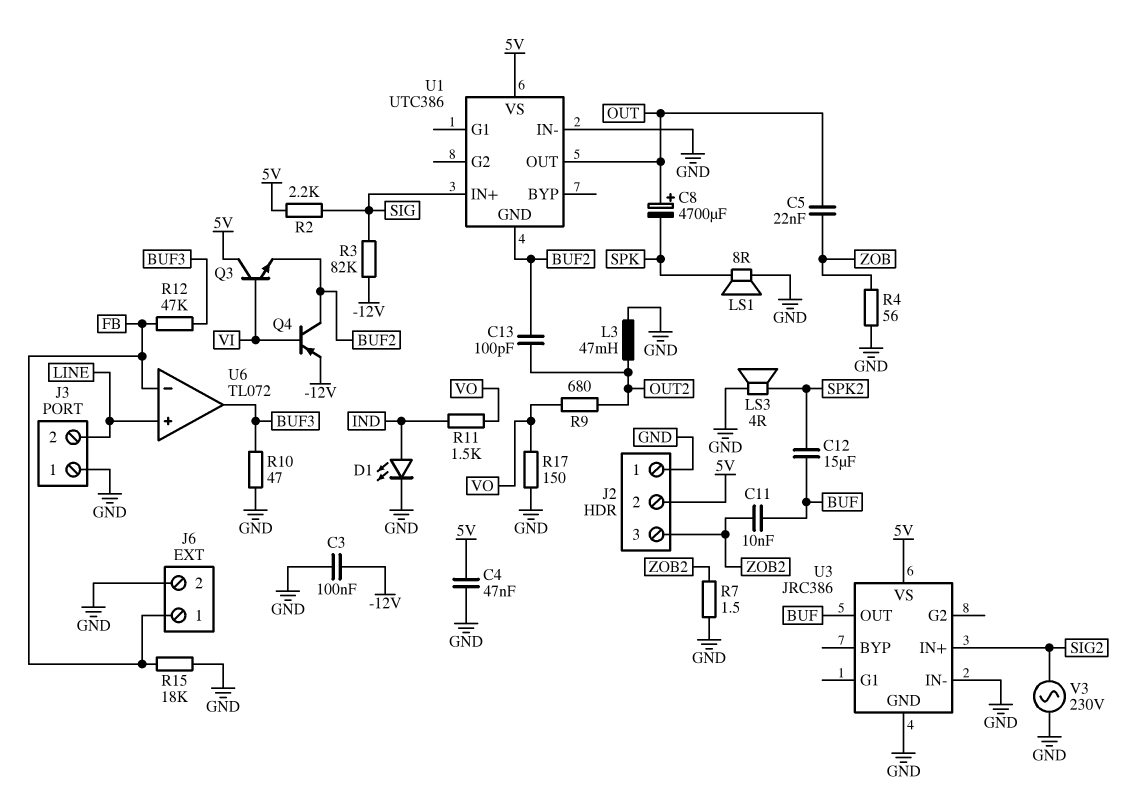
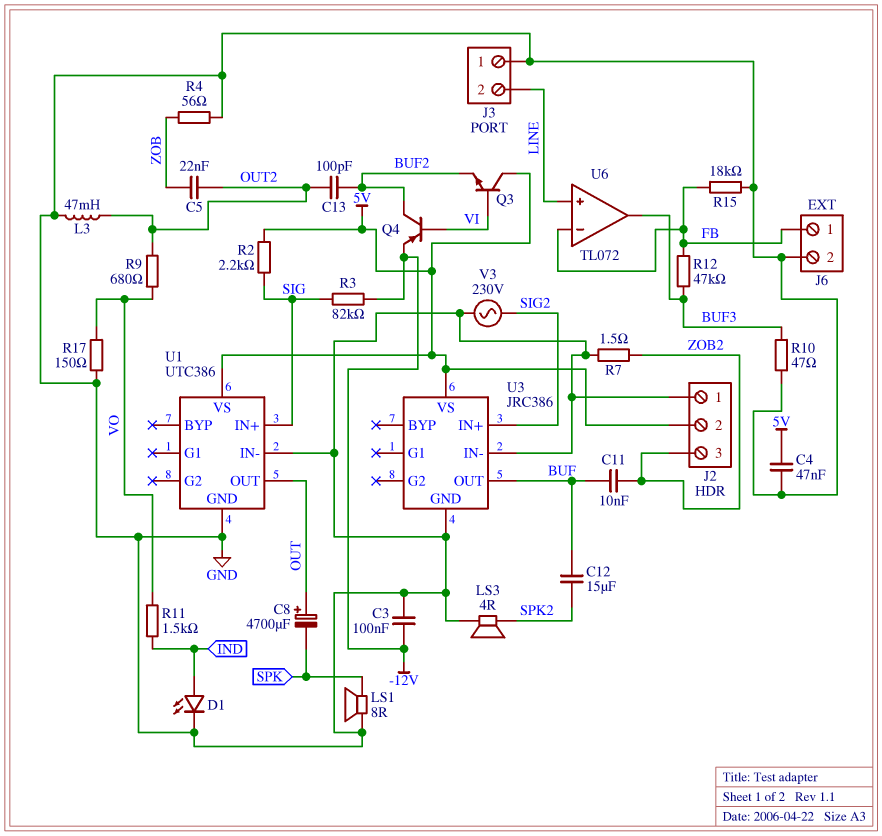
C5: 22nF (OUT, ZOB) -> 22nF (OUT2, ZOB)
U1 pin GND: BUF2 -> GND

